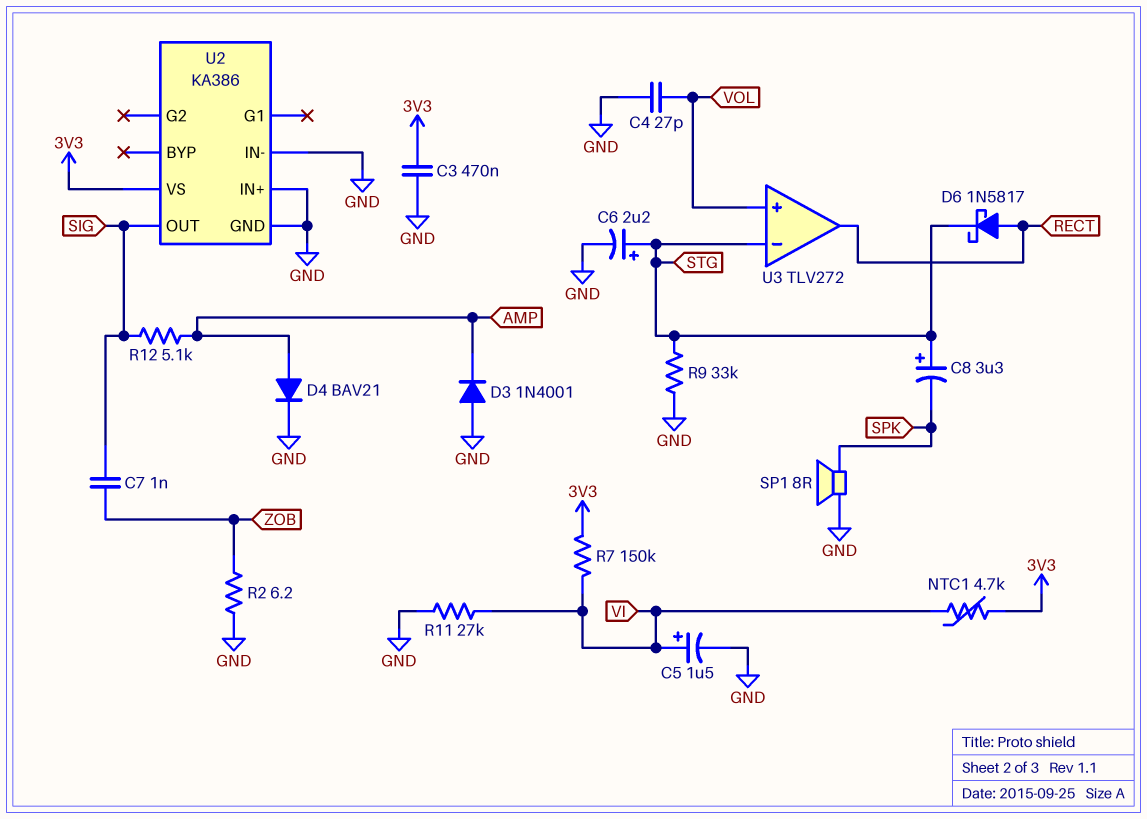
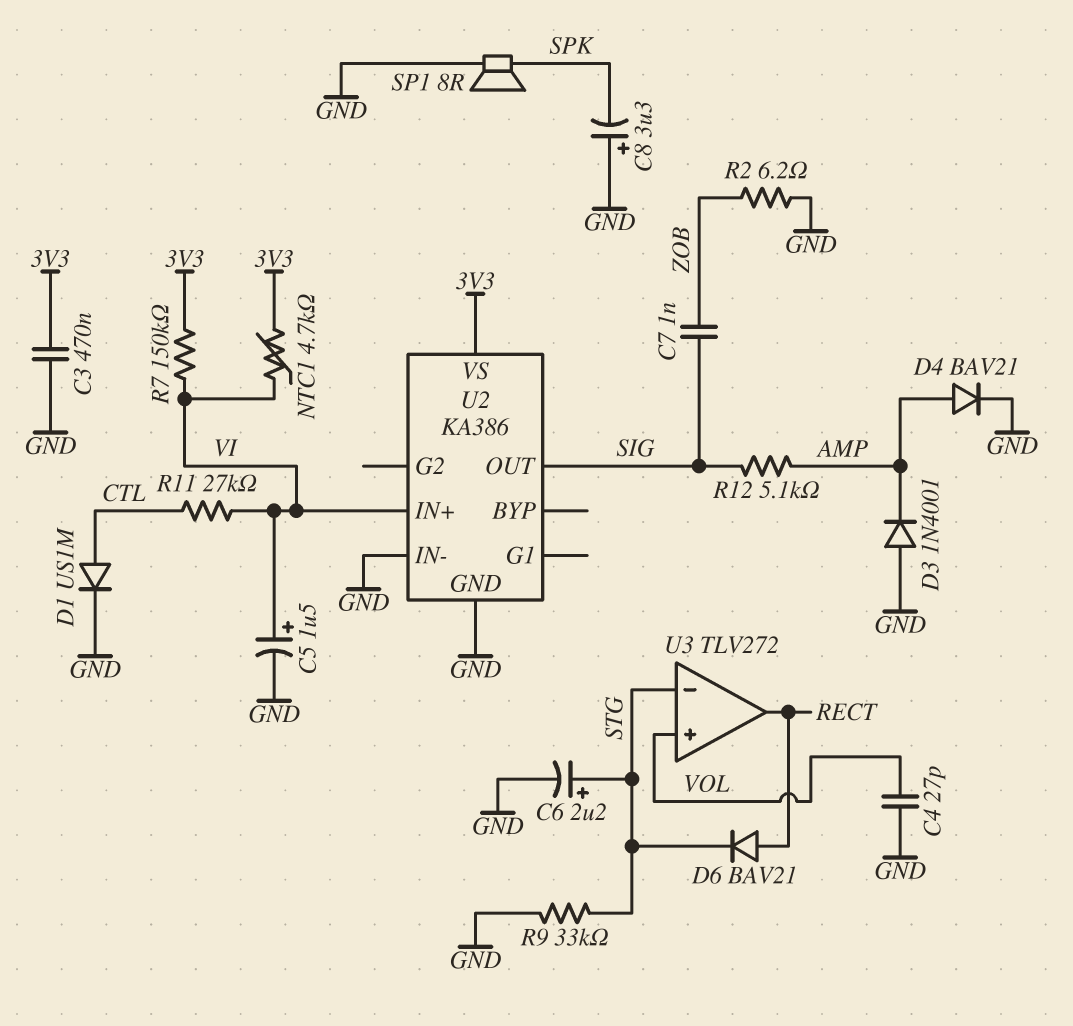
C8: 3.3uF (plus STG, minus SPK) -> 3.3uF (plus GND, minus SPK)
D1: none -> diode US1M (A CTL, K GND)
D6: schottky 1N5817 (A RECT, K STG) -> diode BAV21 (A RECT, K STG)
R11: 27k (GND, VI) -> 27k (CTL, VI)
U2 pin IN+: GND -> VI

